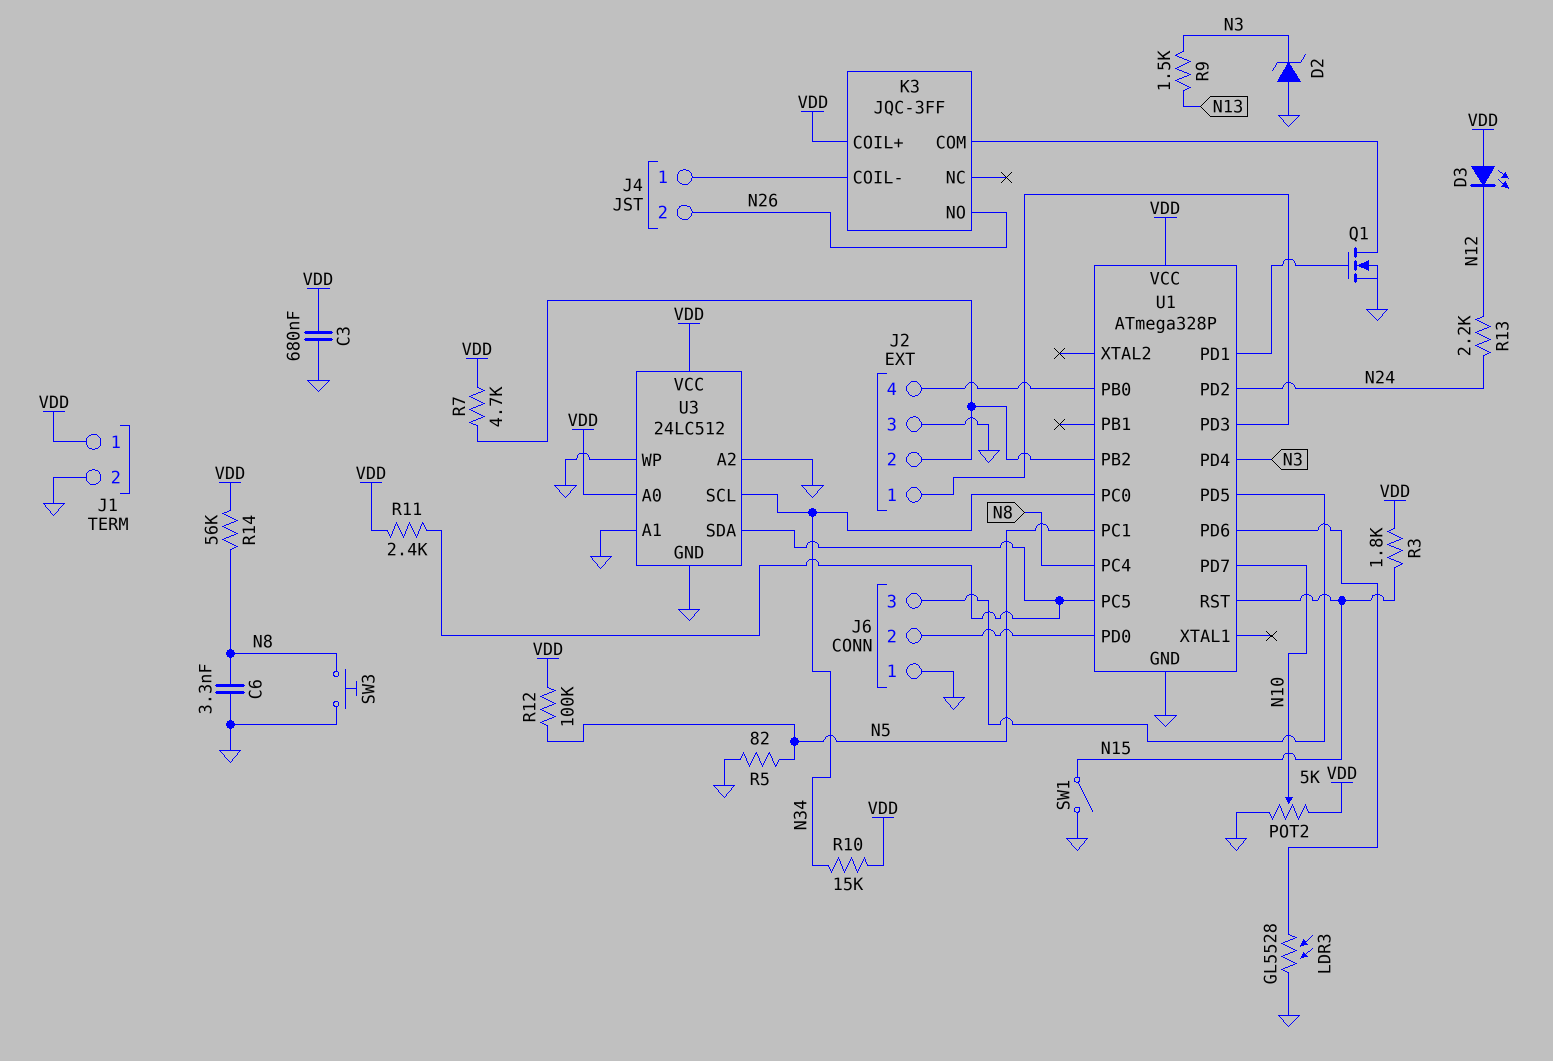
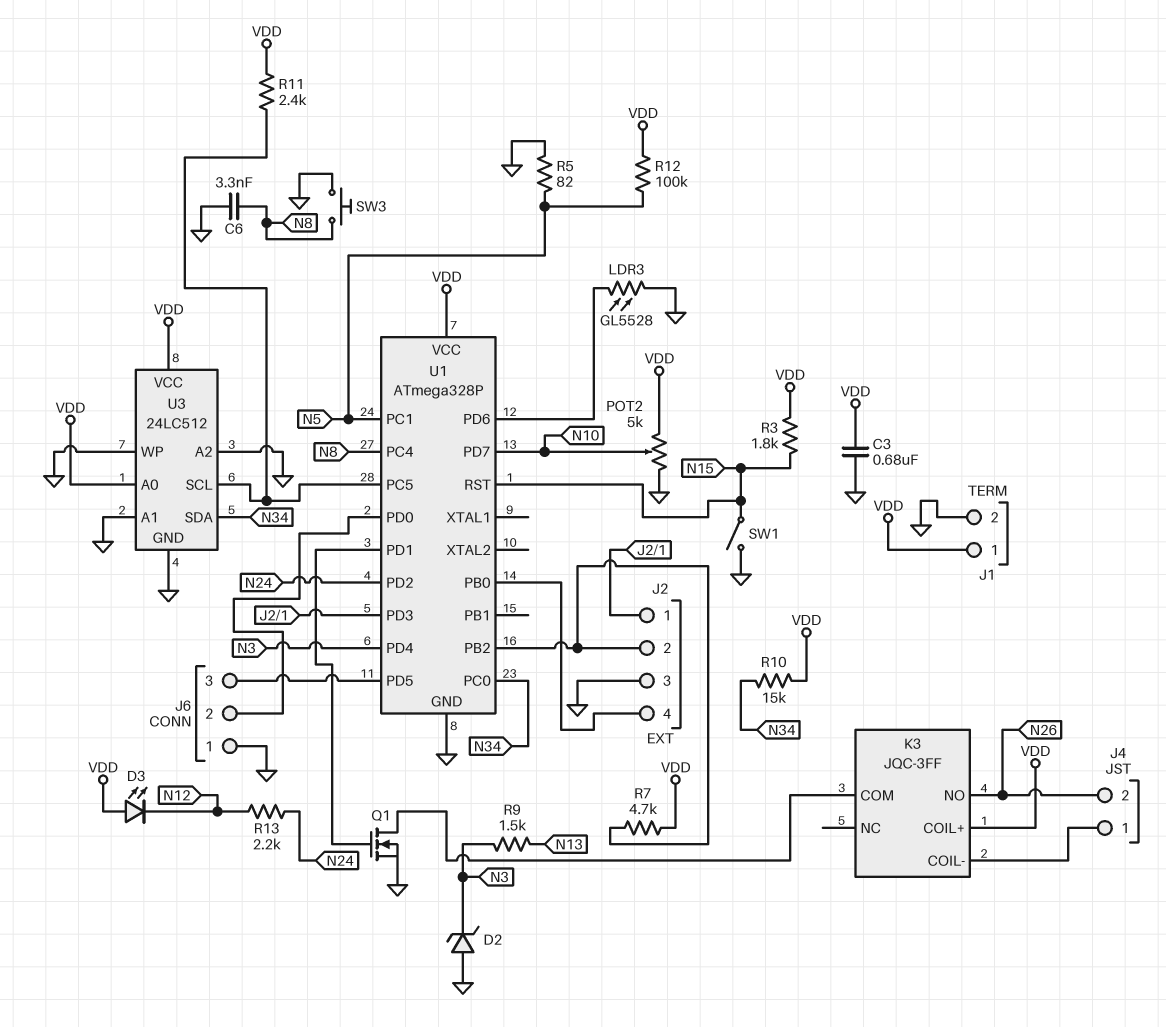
R14: 56k (N8, VDD) -> none
U3 pin SCL: N34 -> U1/PC5
U3 pin SDA: U1/PC5 -> N34

